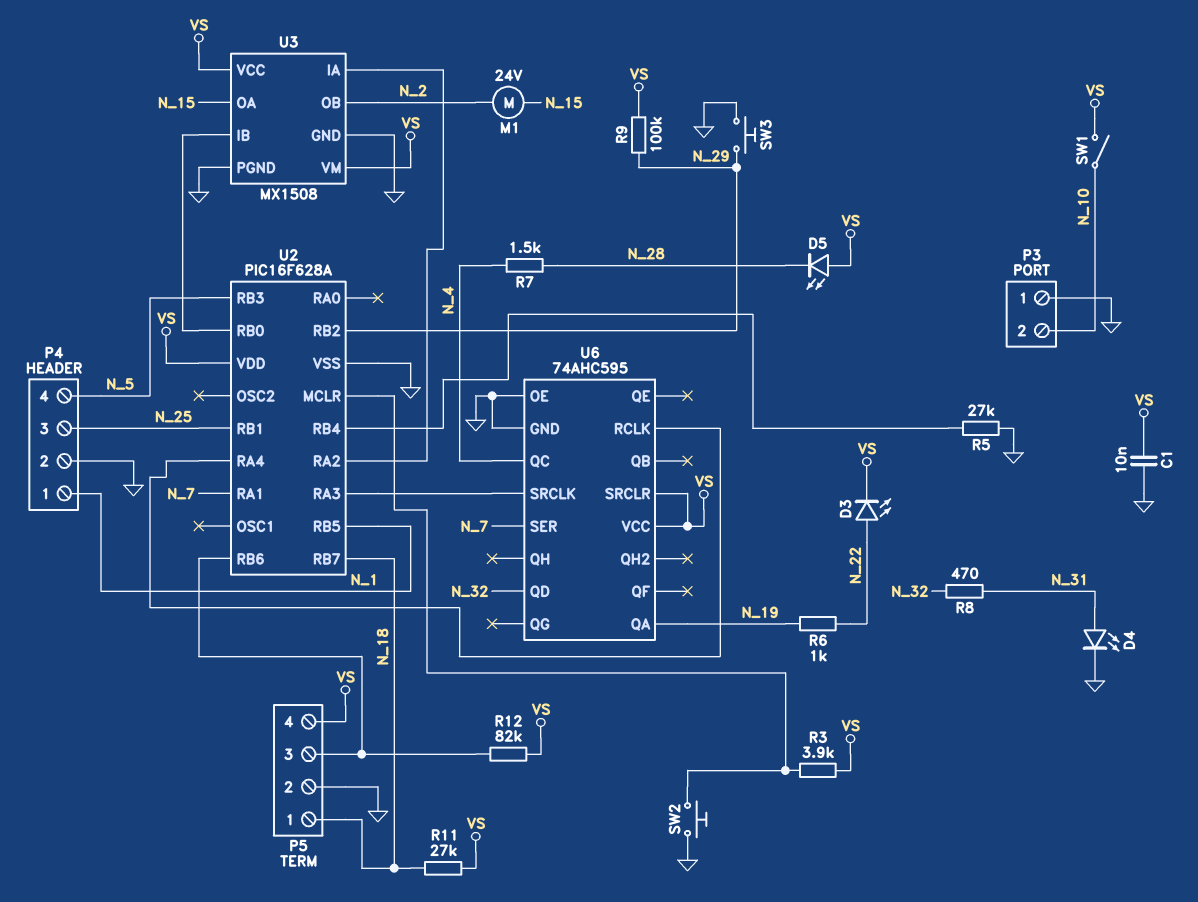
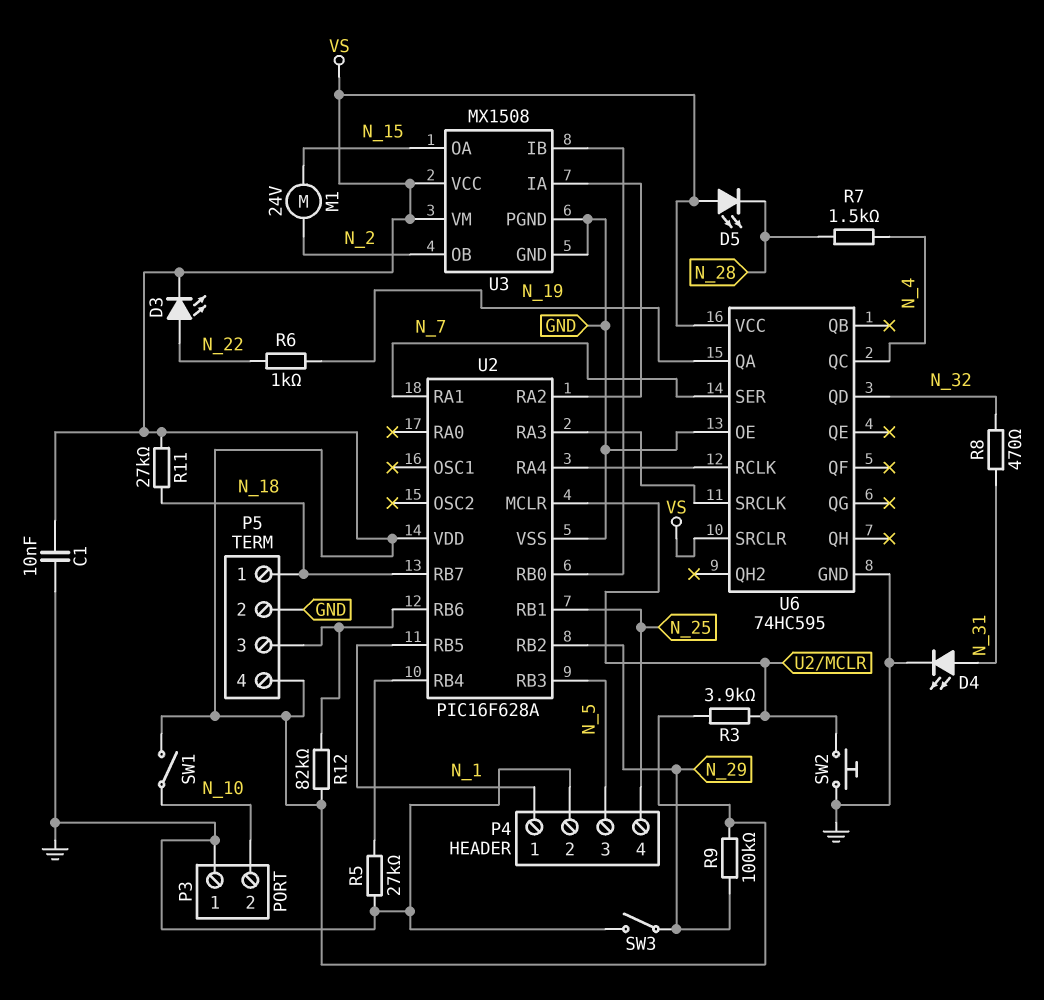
P4 pin 3: N_25 -> N_5
P4 pin 4: N_5 -> N_25
SW3: button (GND, N_29) -> switch (GND, N_29)
U6: 74AHC595 -> 74HC595

